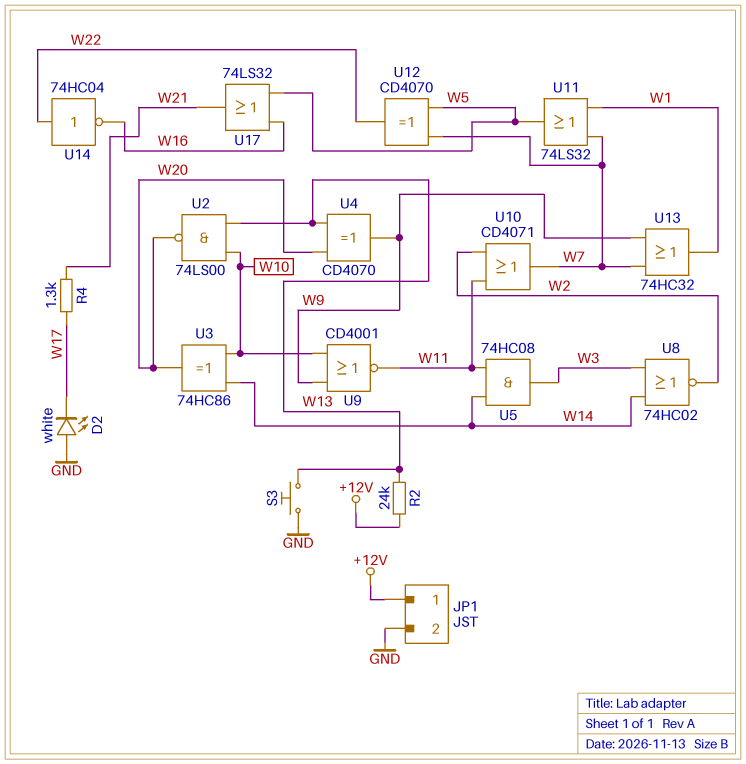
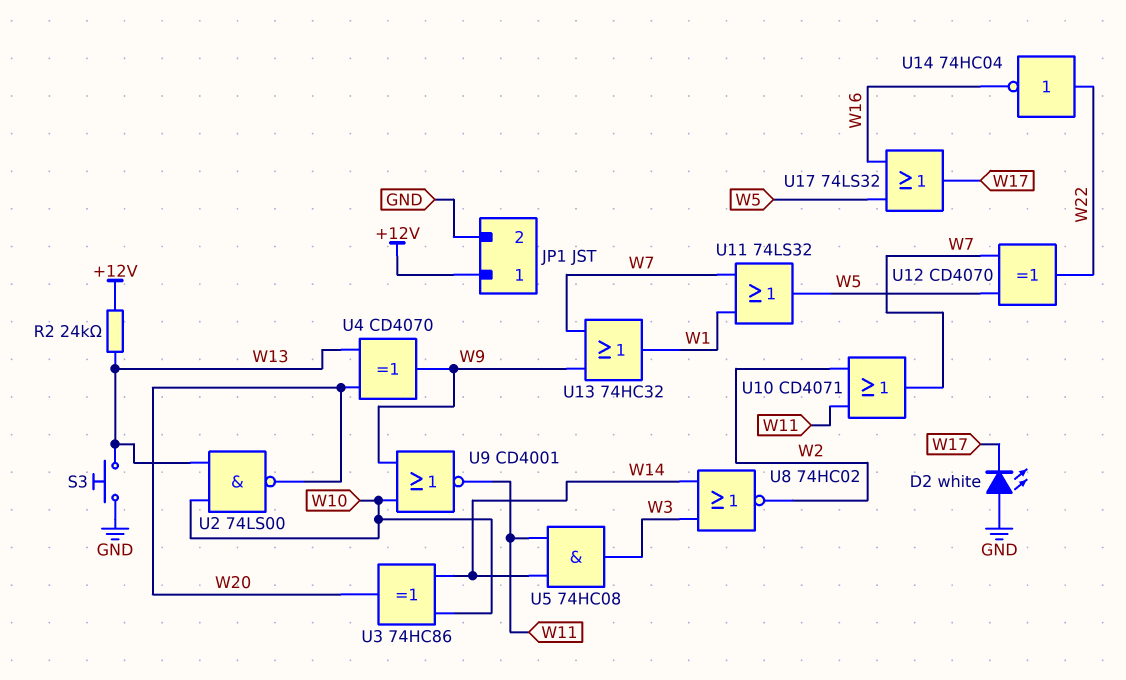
R4: 1.3k (W17, W21) -> none
U17: OR 74LS32 (in W5, in W16, out W21) -> OR 74LS32 (in W5, in W16, out W17)

